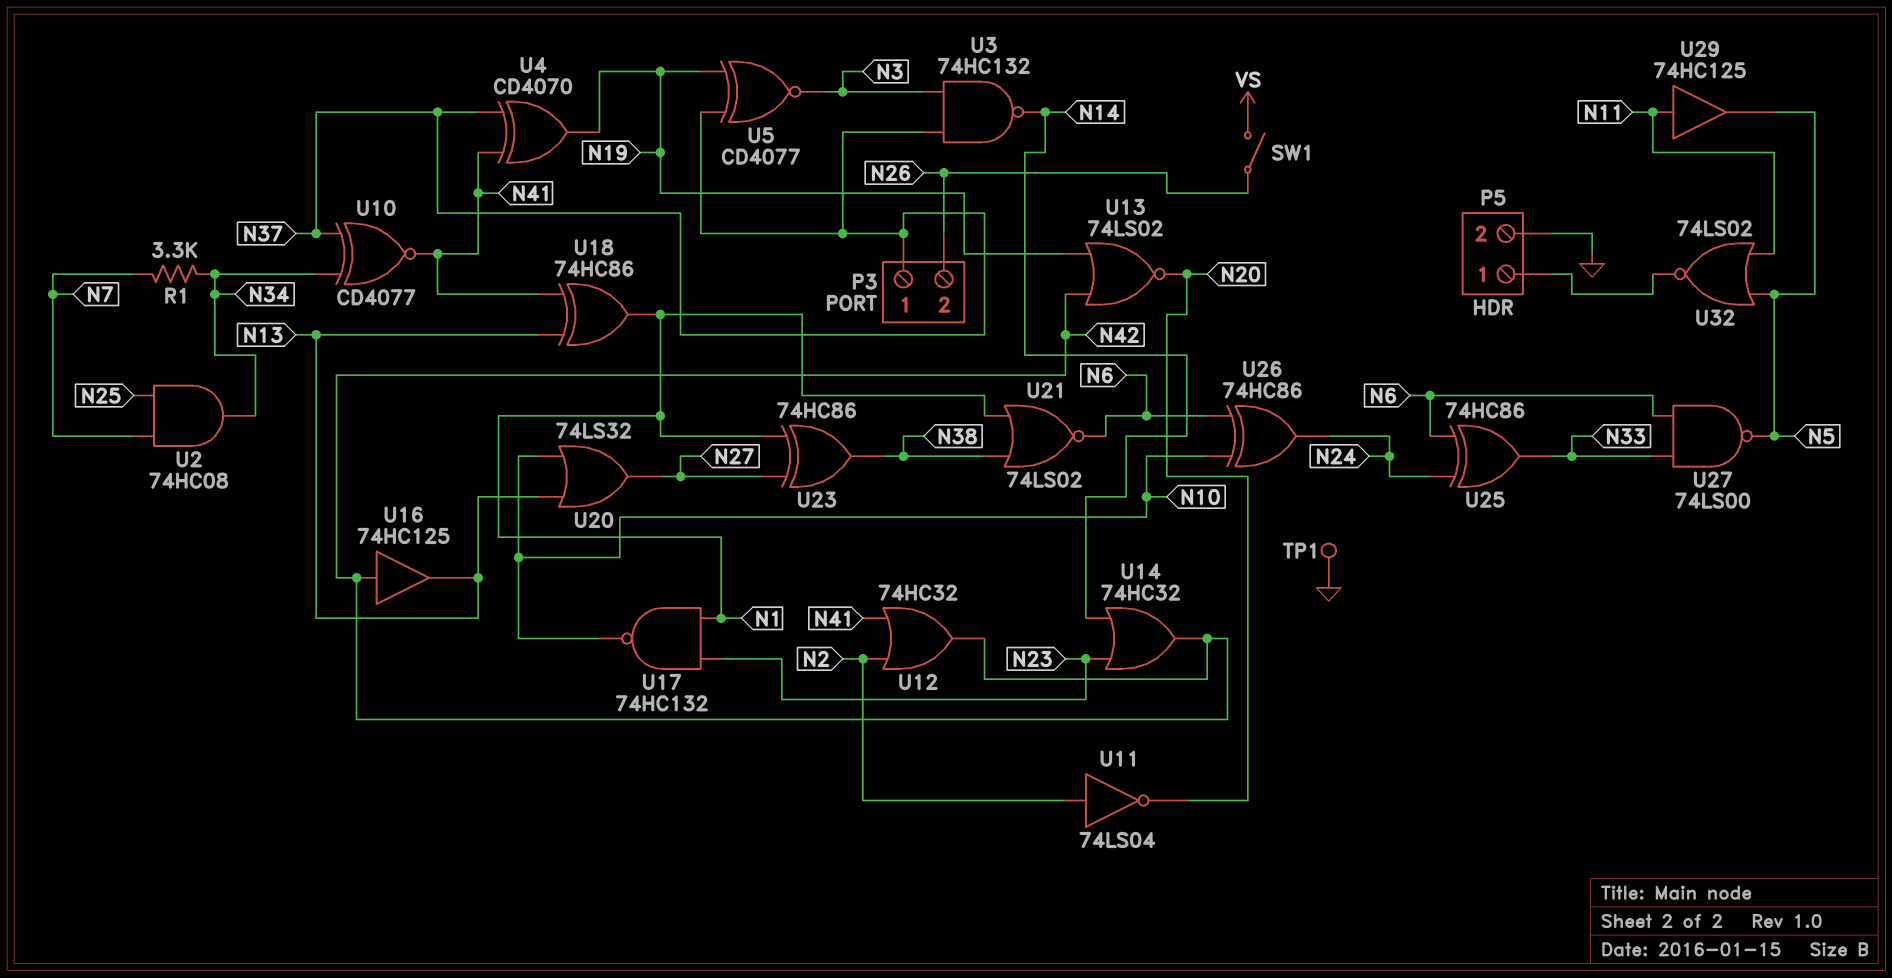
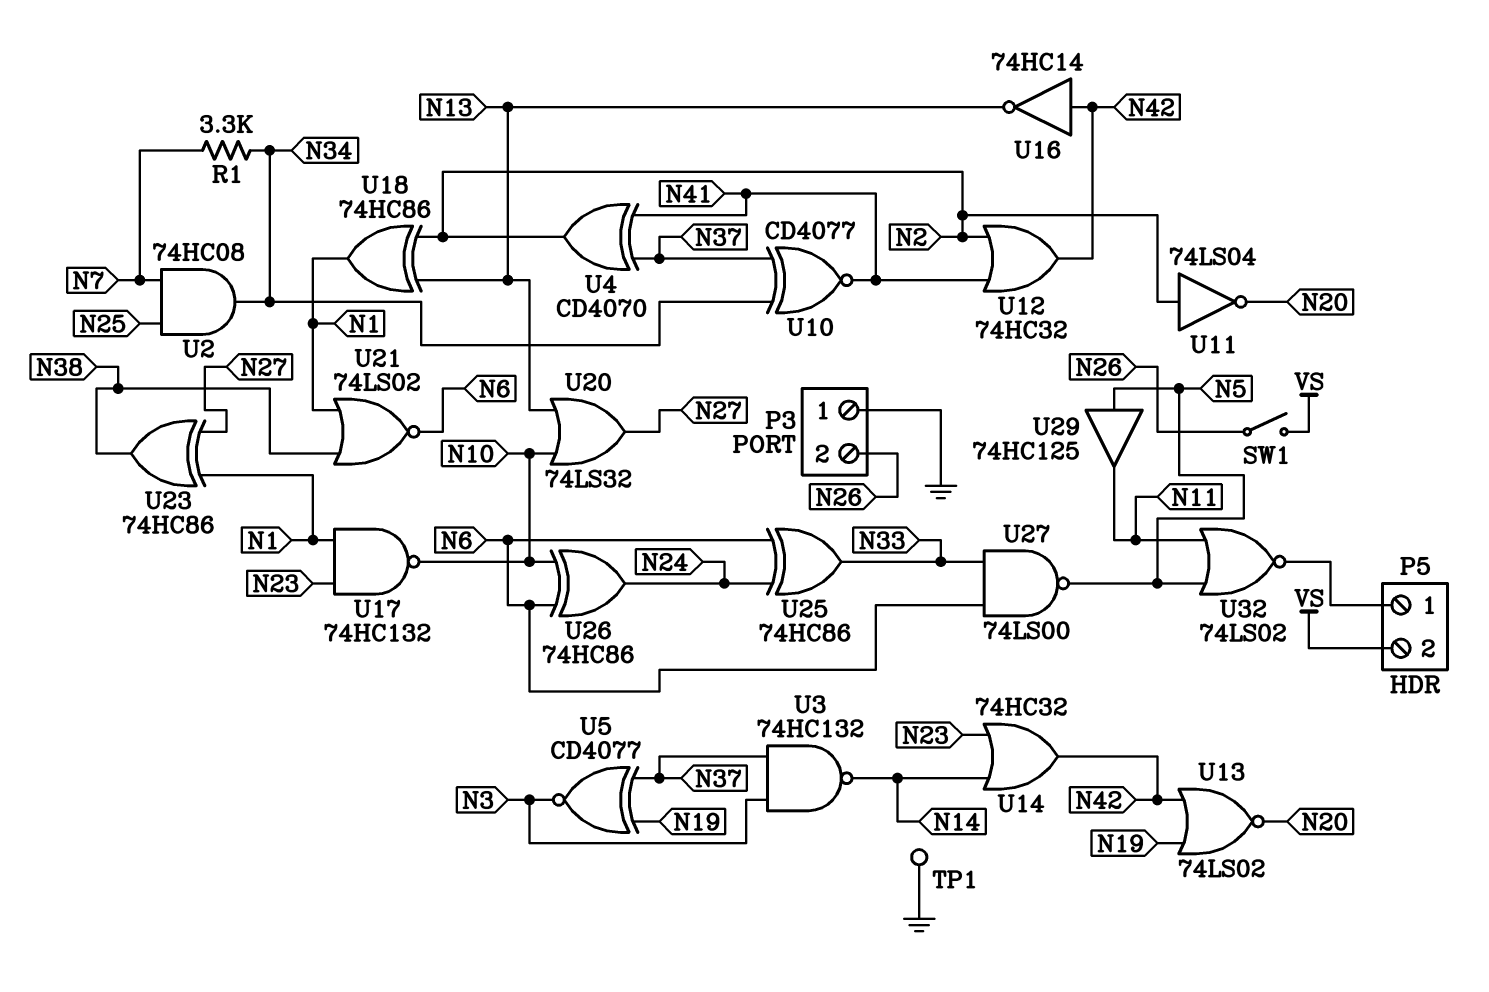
P3 pin 1: N37 -> GND
P5 pin 2: GND -> VS
U4: XOR CD4070 (in N37, in N41, out N19) -> XOR CD4070 (in N37, in N41, out N2)
U16: buffer 74HC125 (in N42, out N13) -> NOT 74HC14 (in N42, out N13)
U18: XOR 74HC86 (in N13, in N41, out N1) -> XOR 74HC86 (in N2, in N13, out N1)
U29: buffer 74HC125 (in N11, out N5) -> buffer 74HC125 (in N5, out N11)

